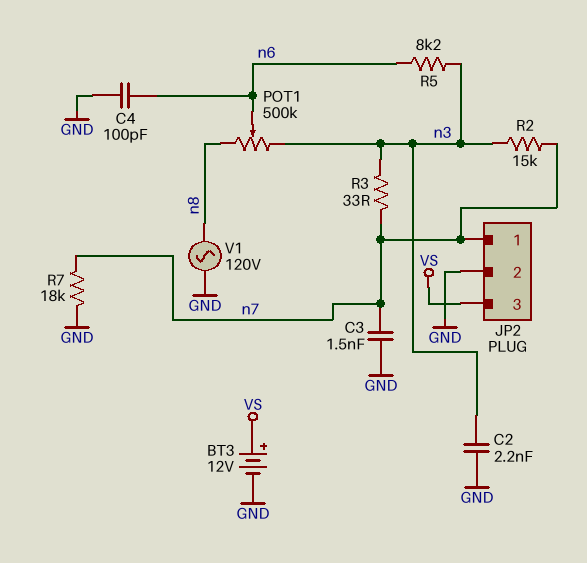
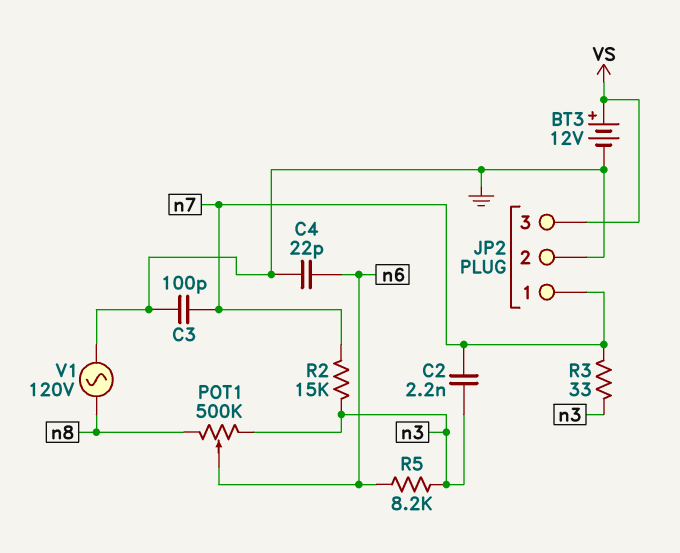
C2: 2.2nF (GND, n3) -> 2.2nF (n3, n7)
C3: 1.5nF (GND, n7) -> 100pF (GND, n7)
C4: 100pF (GND, n6) -> 22pF (GND, n6)
R7: 18k (GND, n7) -> none

